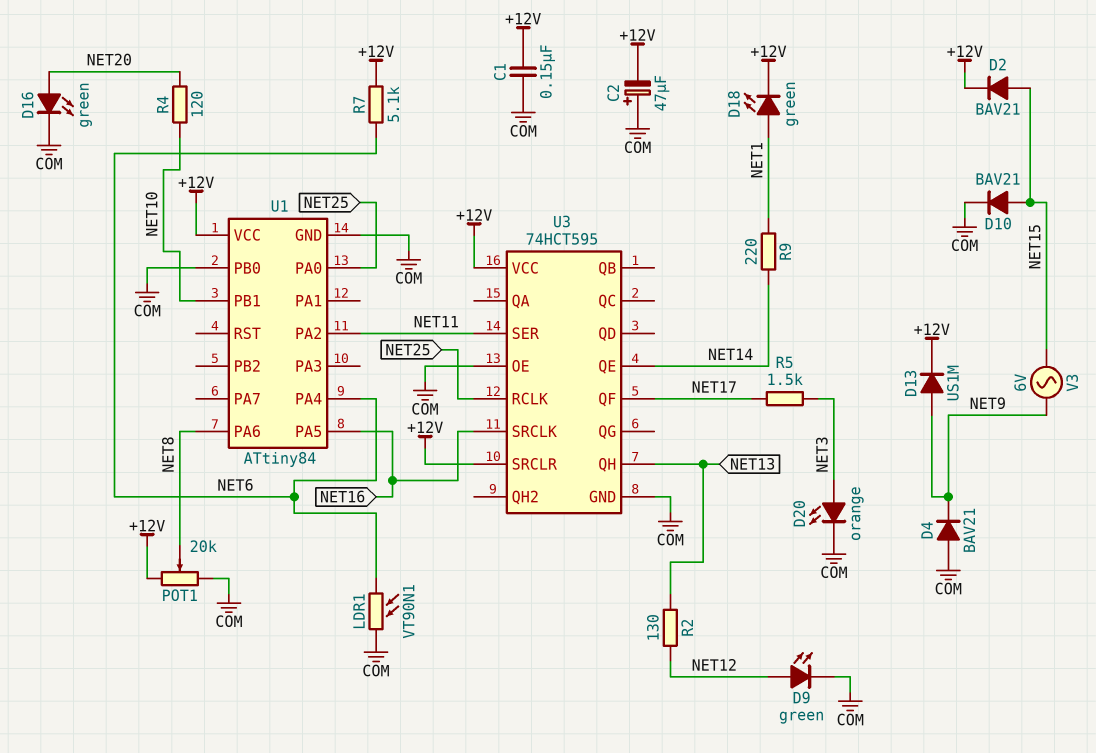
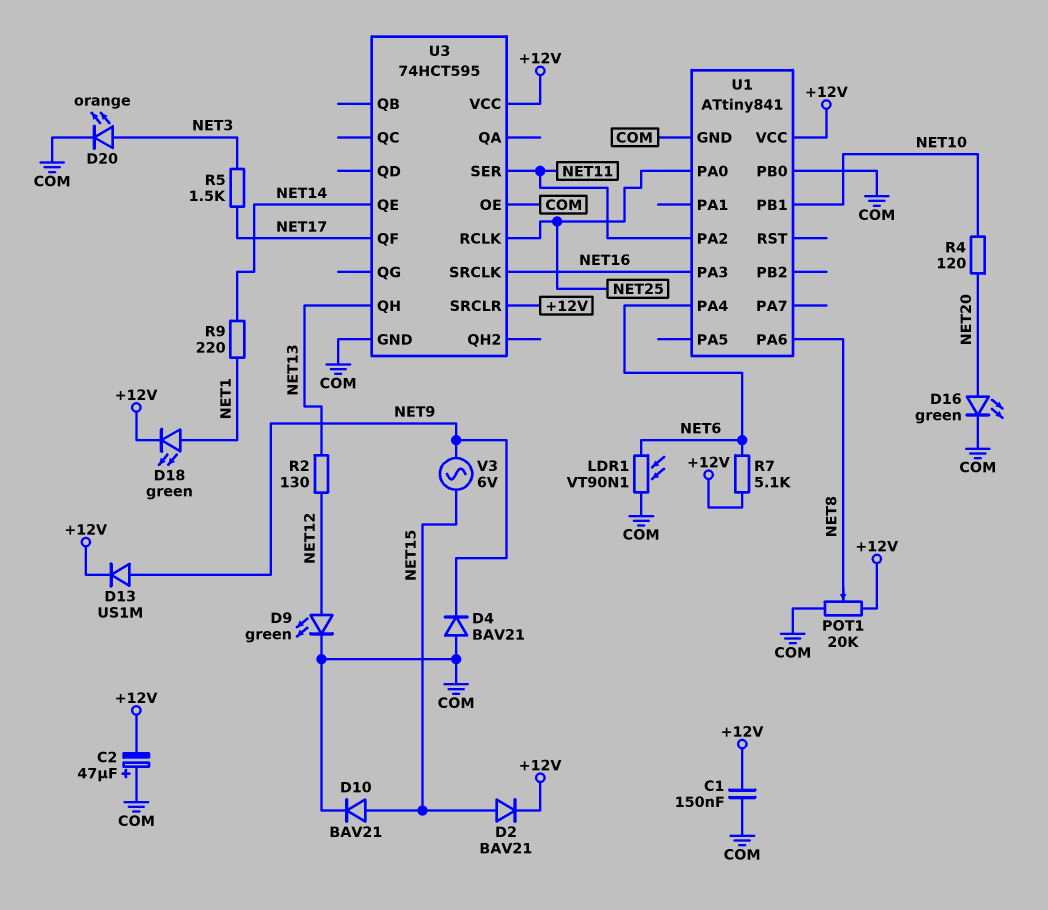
U1: ATtiny84 -> ATtiny841
U1 pin PA3: none -> NET16
U1 pin PA5: NET16 -> none

